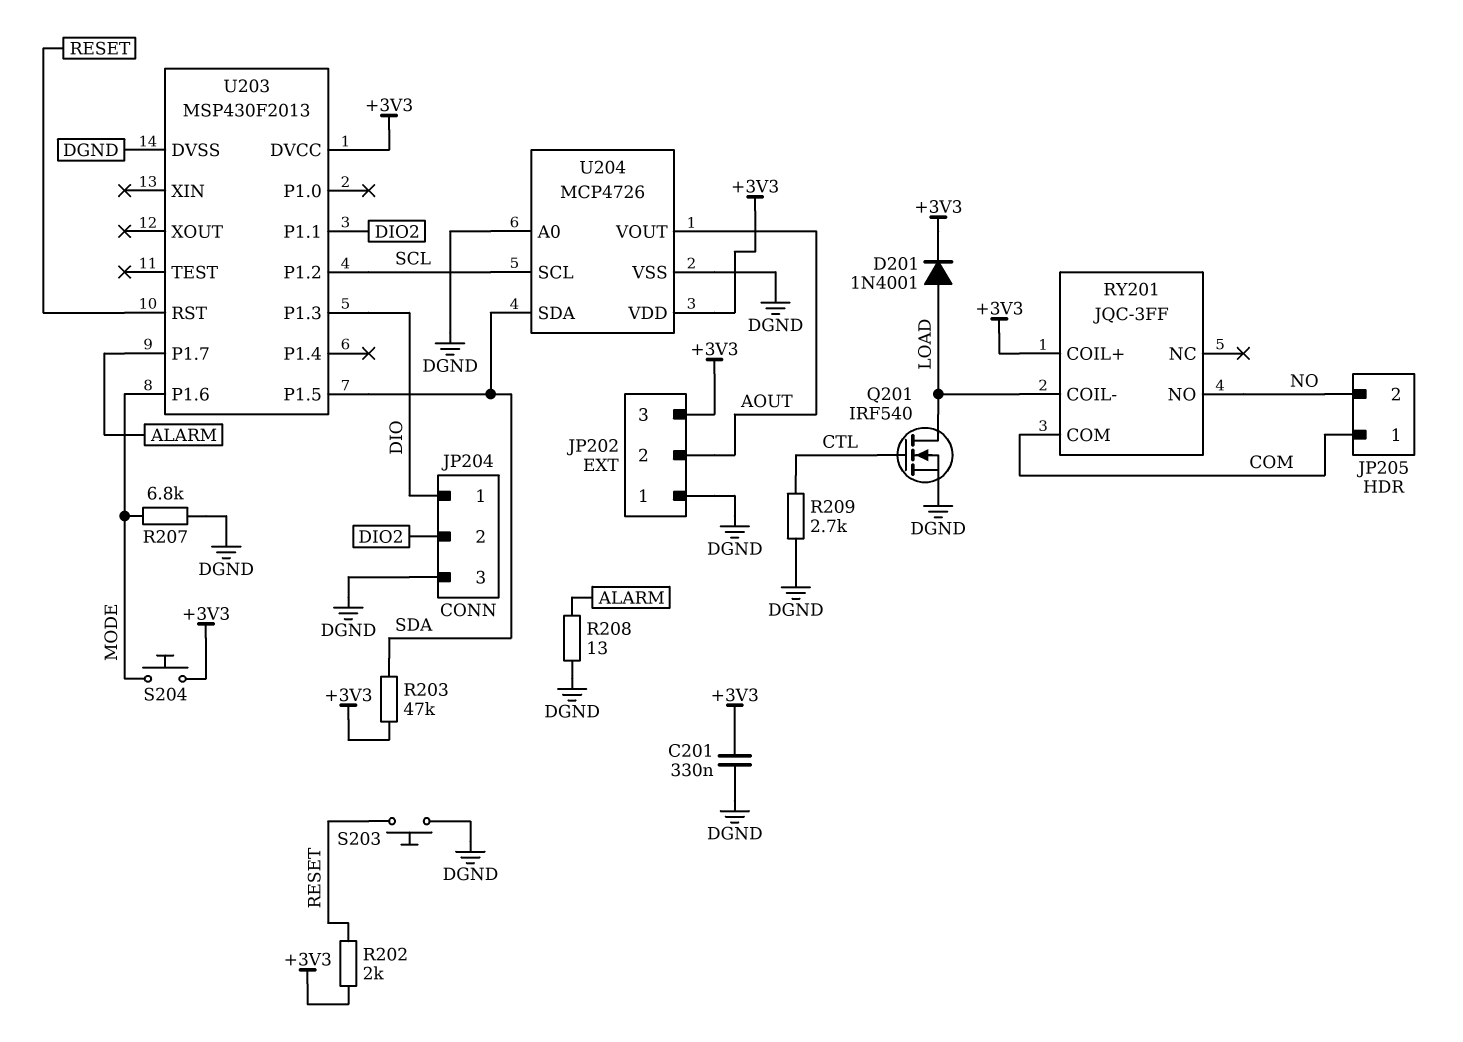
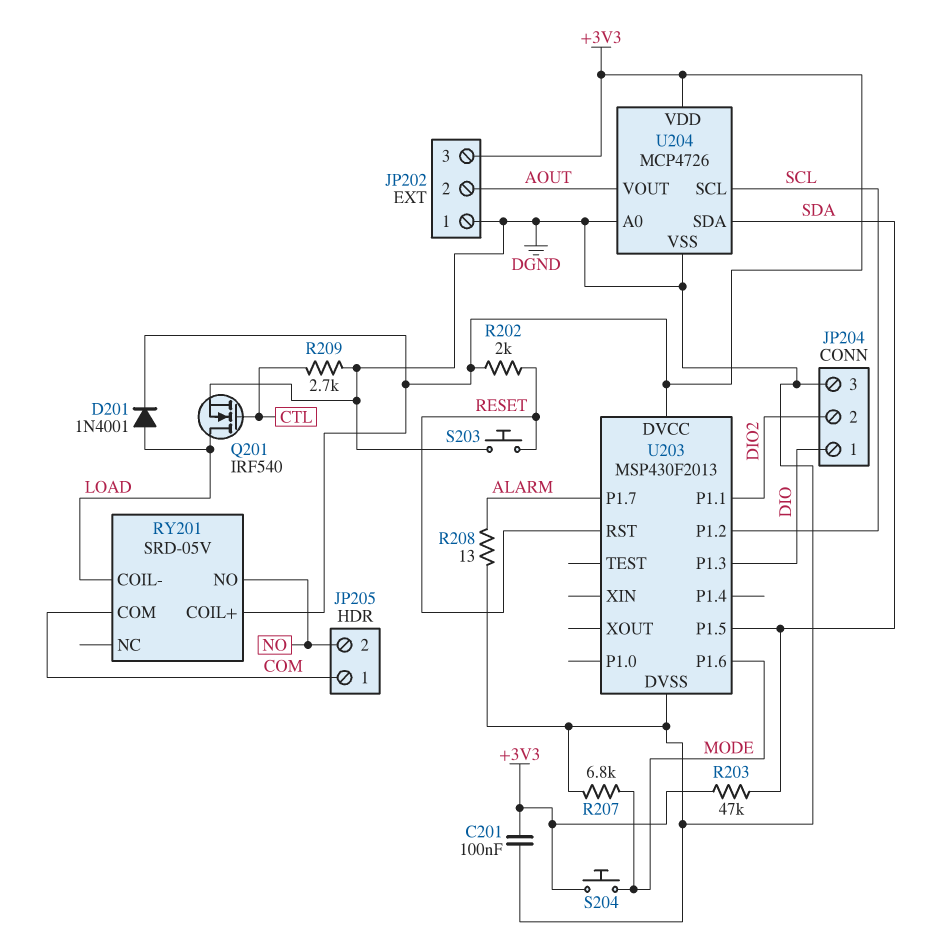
C201: 330nF (+3V3, DGND) -> 100nF (+3V3, DGND)
RY201: JQC-3FF -> SRD-05V

